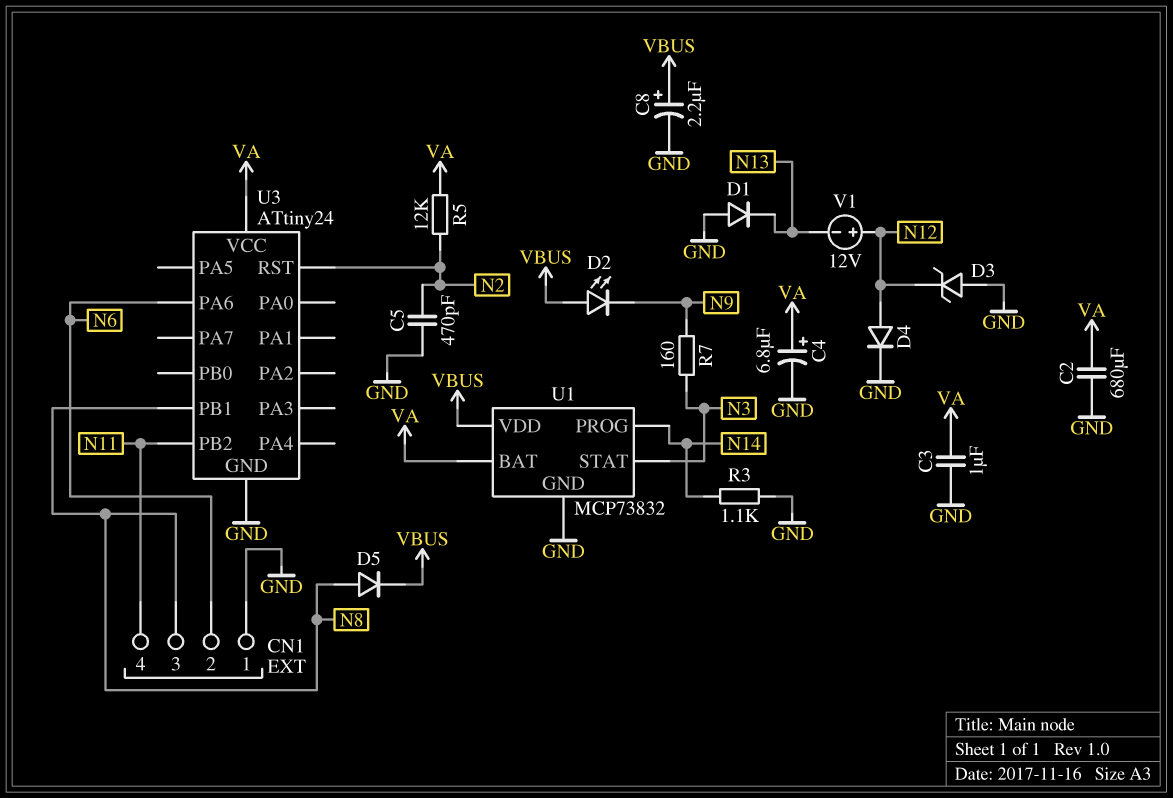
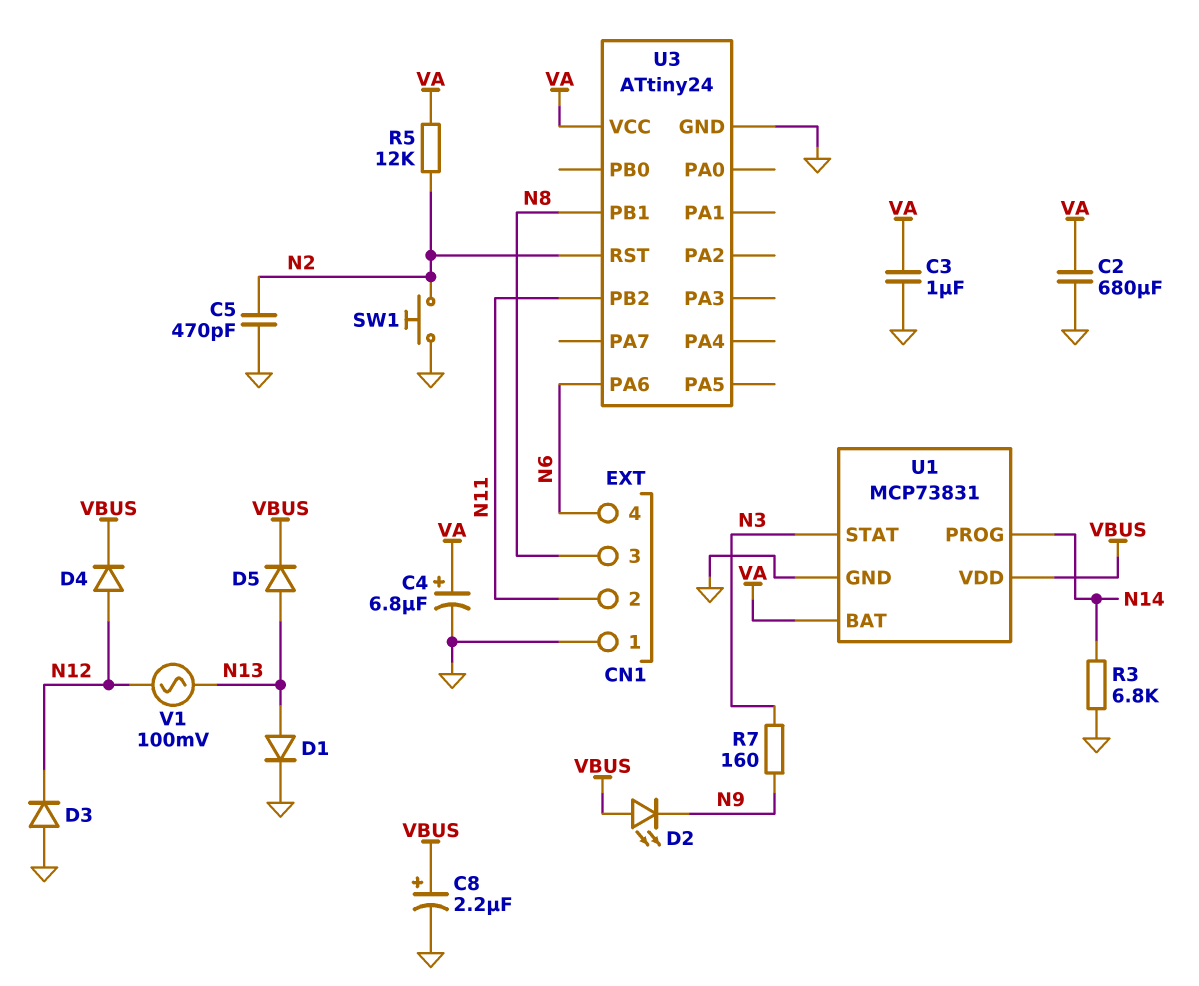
CN1 pin 2: N6 -> N11
CN1 pin 4: N11 -> N6
D1: diode (A GND, K N13) -> diode (A N13, K GND)
D3: zener (A GND, K N12) -> diode (A GND, K N12)
D4: diode (A N12, K GND) -> diode (A N12, K VBUS)
D5: diode (A N8, K VBUS) -> diode (A N13, K VBUS)
R3: 1.1k (GND, N14) -> 6.8k (GND, N14)
SW1: none -> button (GND, N2)
U1: MCP73832 -> MCP73831
V1: 12V (plus N12, minus N13) -> AC 100mV (N12, N13)

